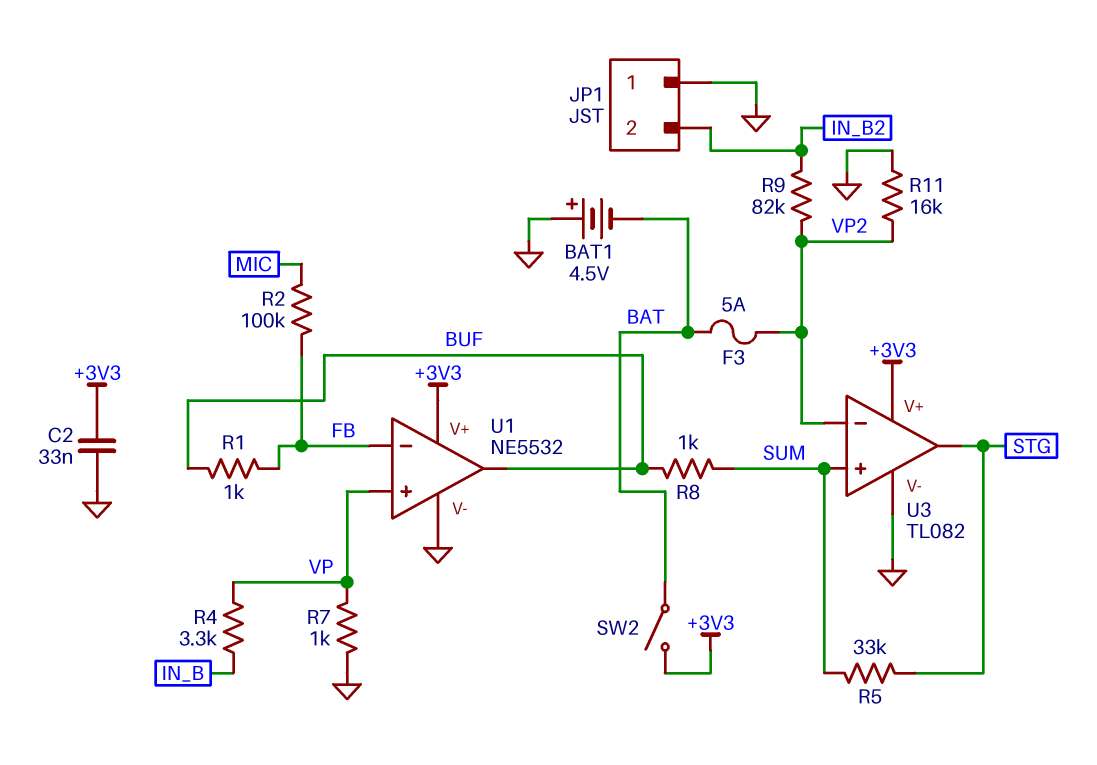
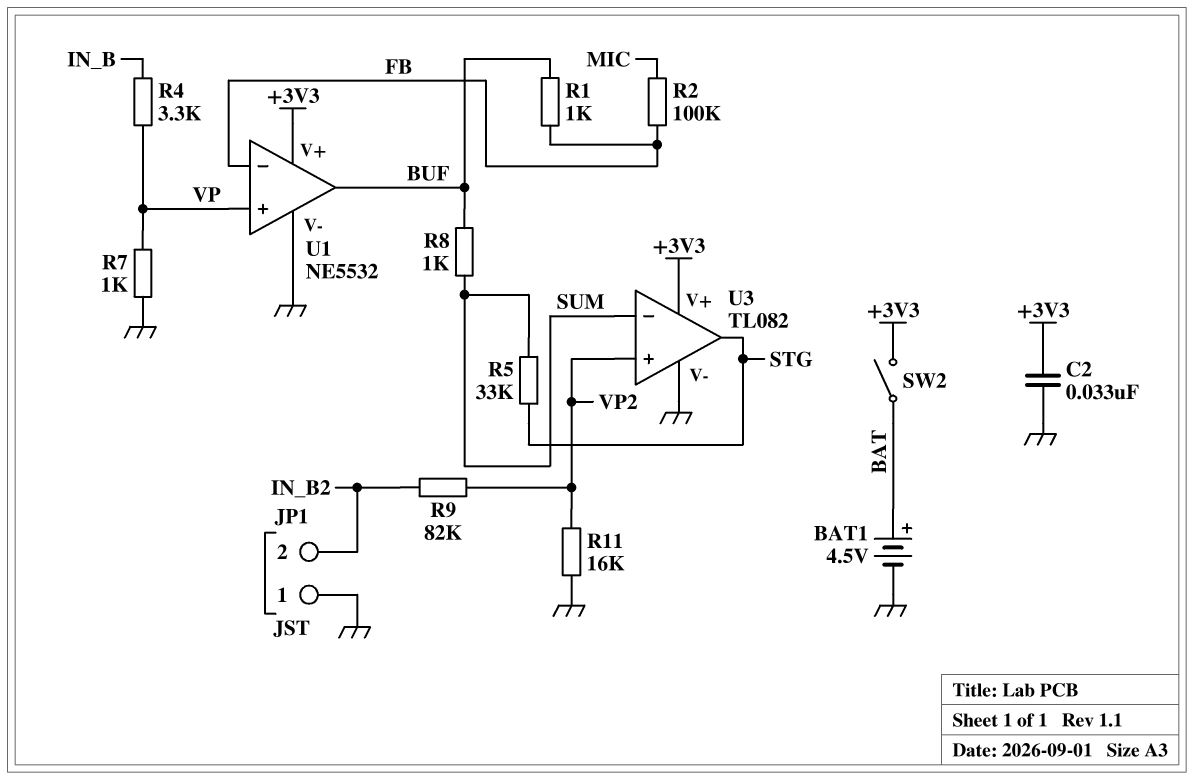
BAT1: 4.5V (plus GND, minus BAT) -> 4.5V (plus BAT, minus GND)
F3: 5A (BAT, VP2) -> none
U3 pin in+: SUM -> VP2
U3 pin in-: VP2 -> SUM

